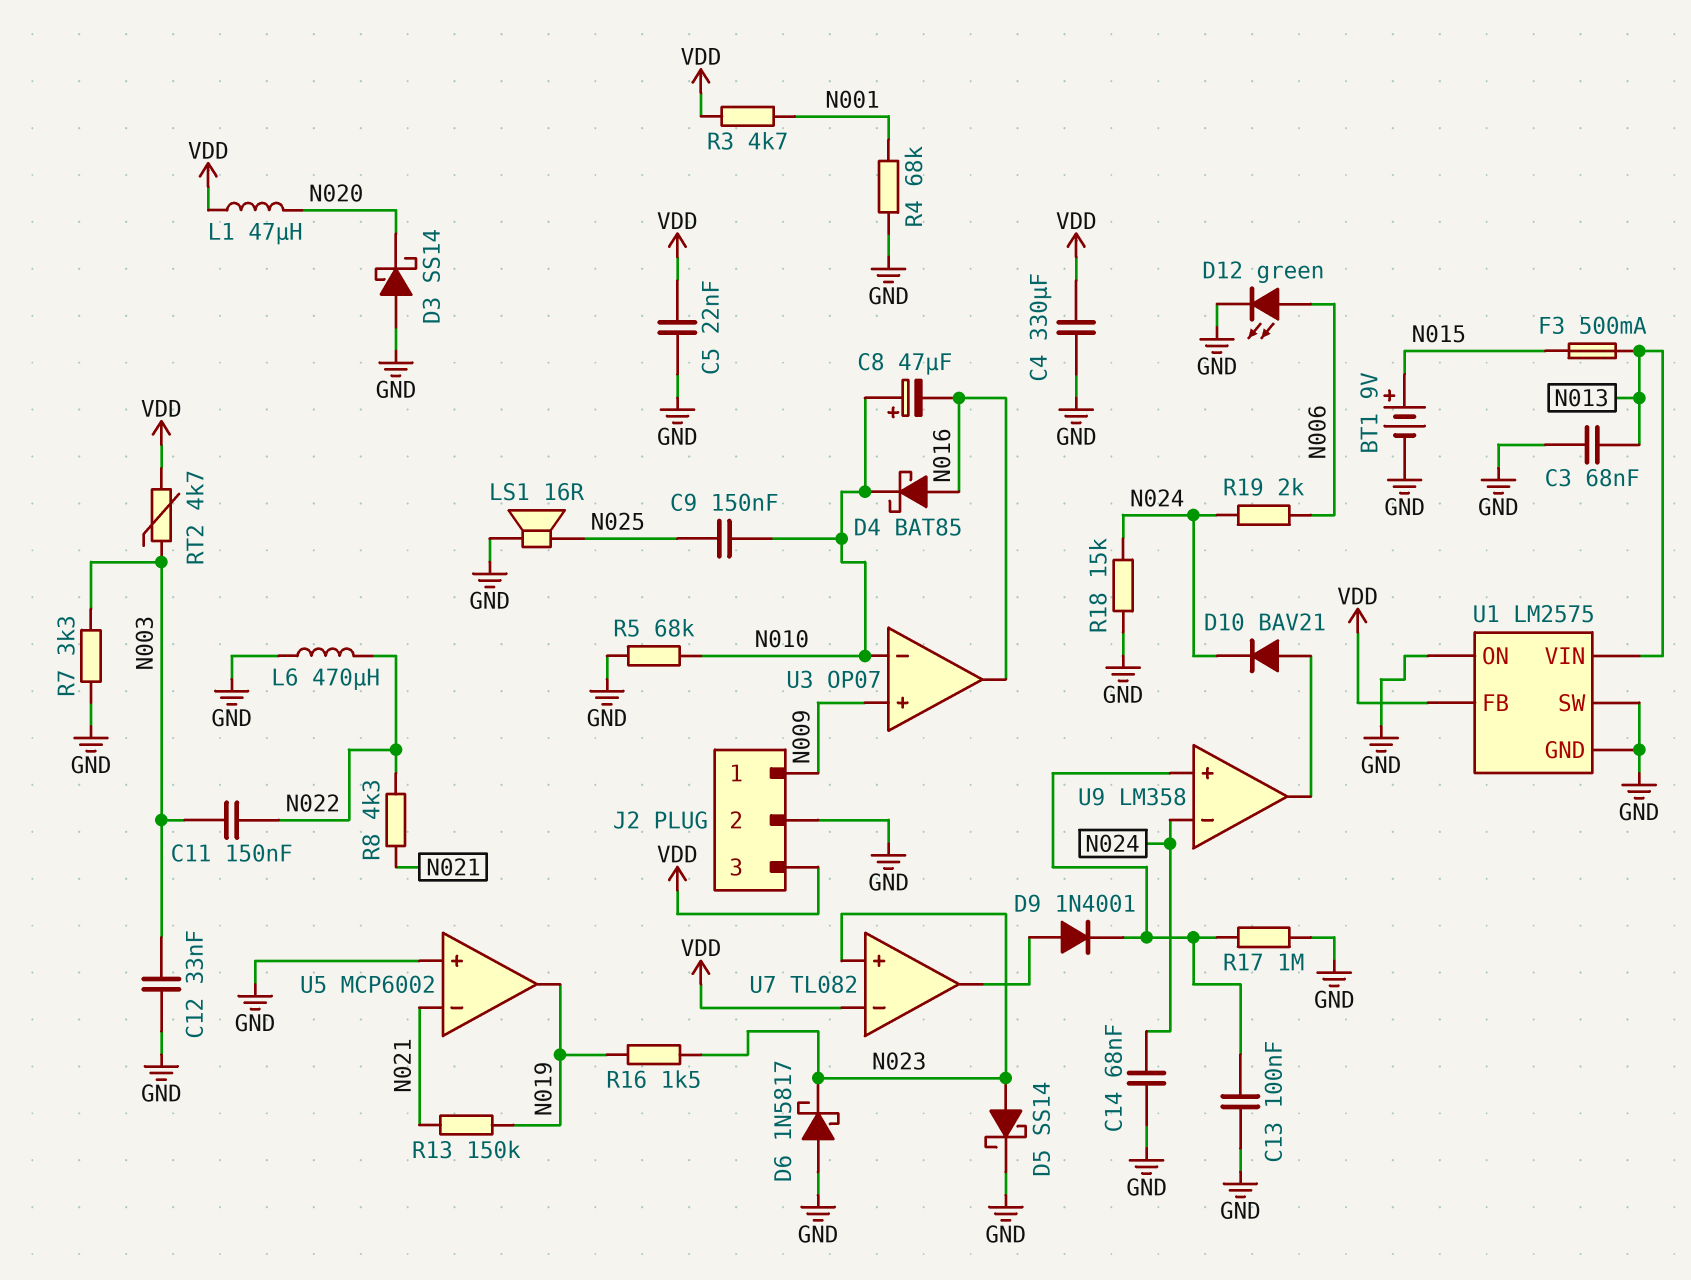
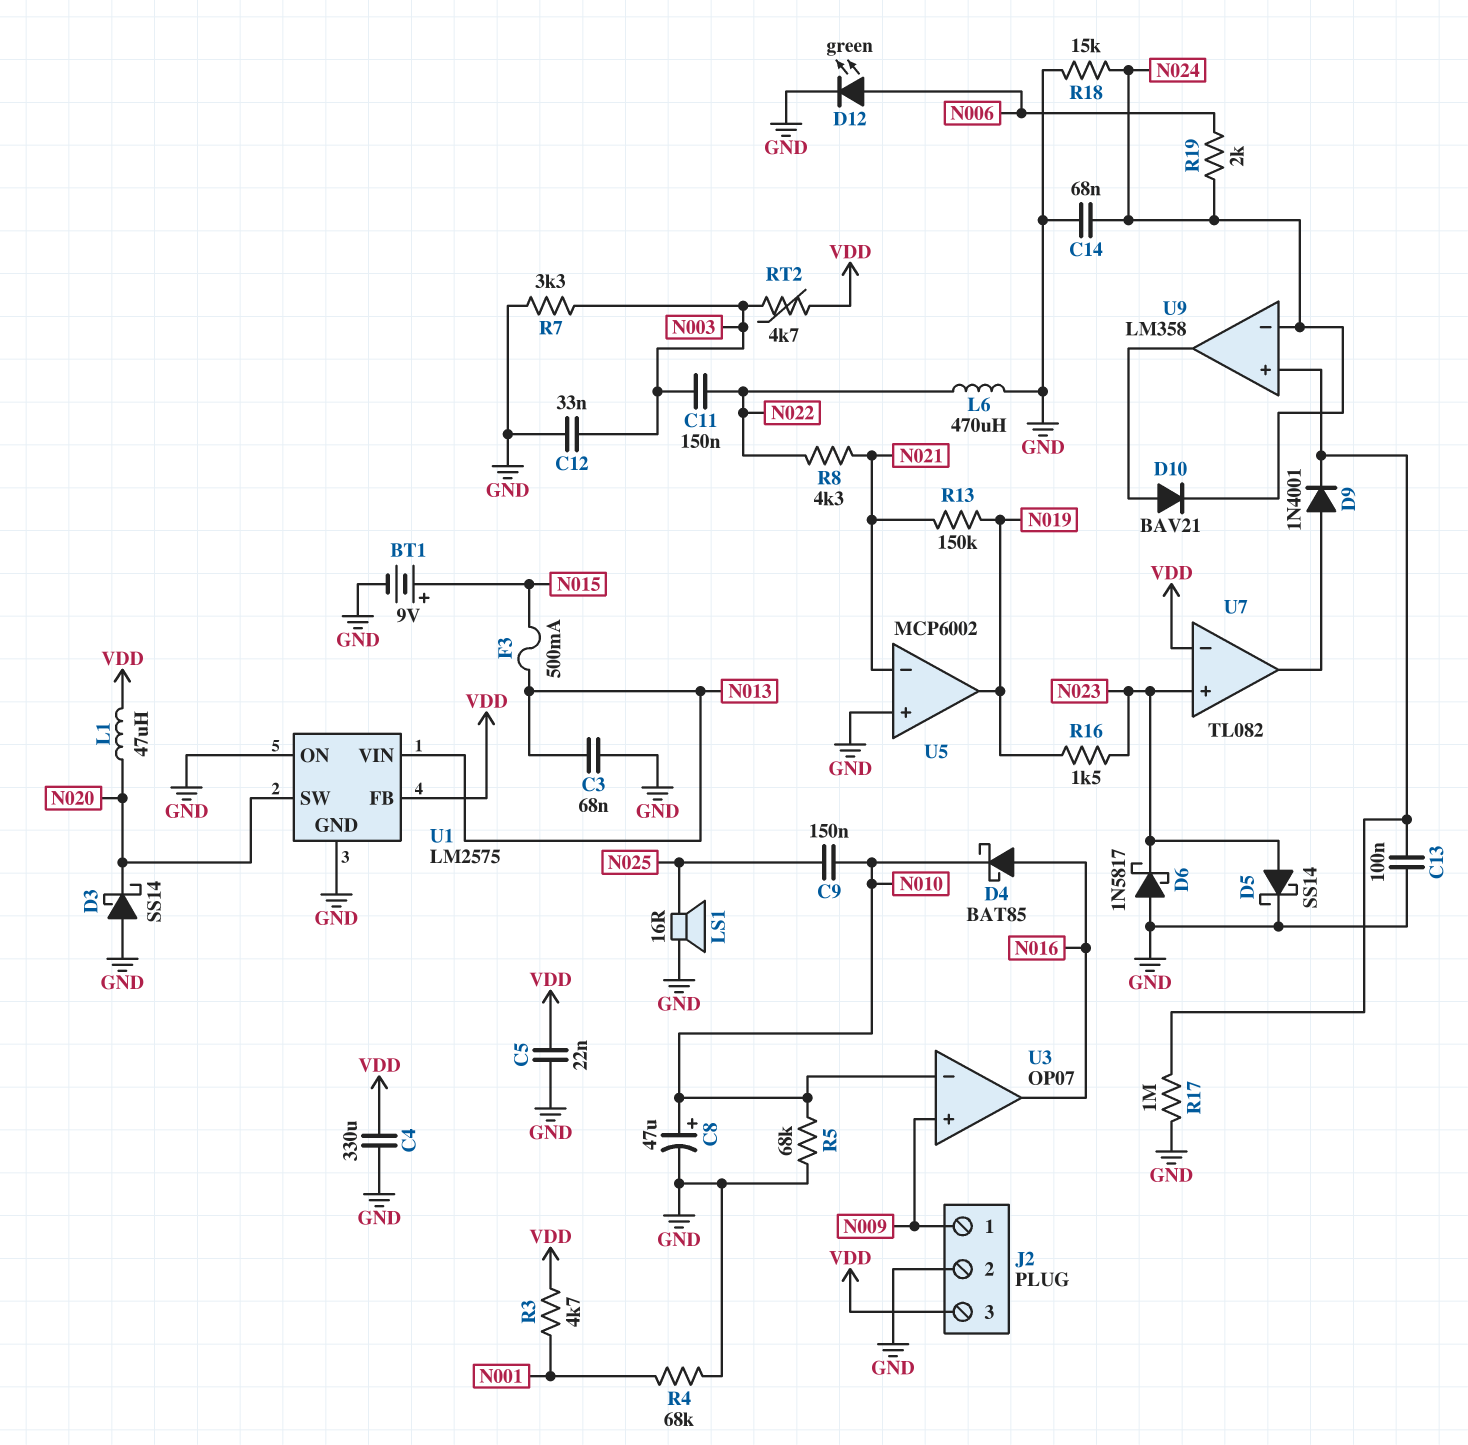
C8: 47uF (plus N010, minus N016) -> 47uF (plus N010, minus GND)
U1 pin SW: GND -> N020

